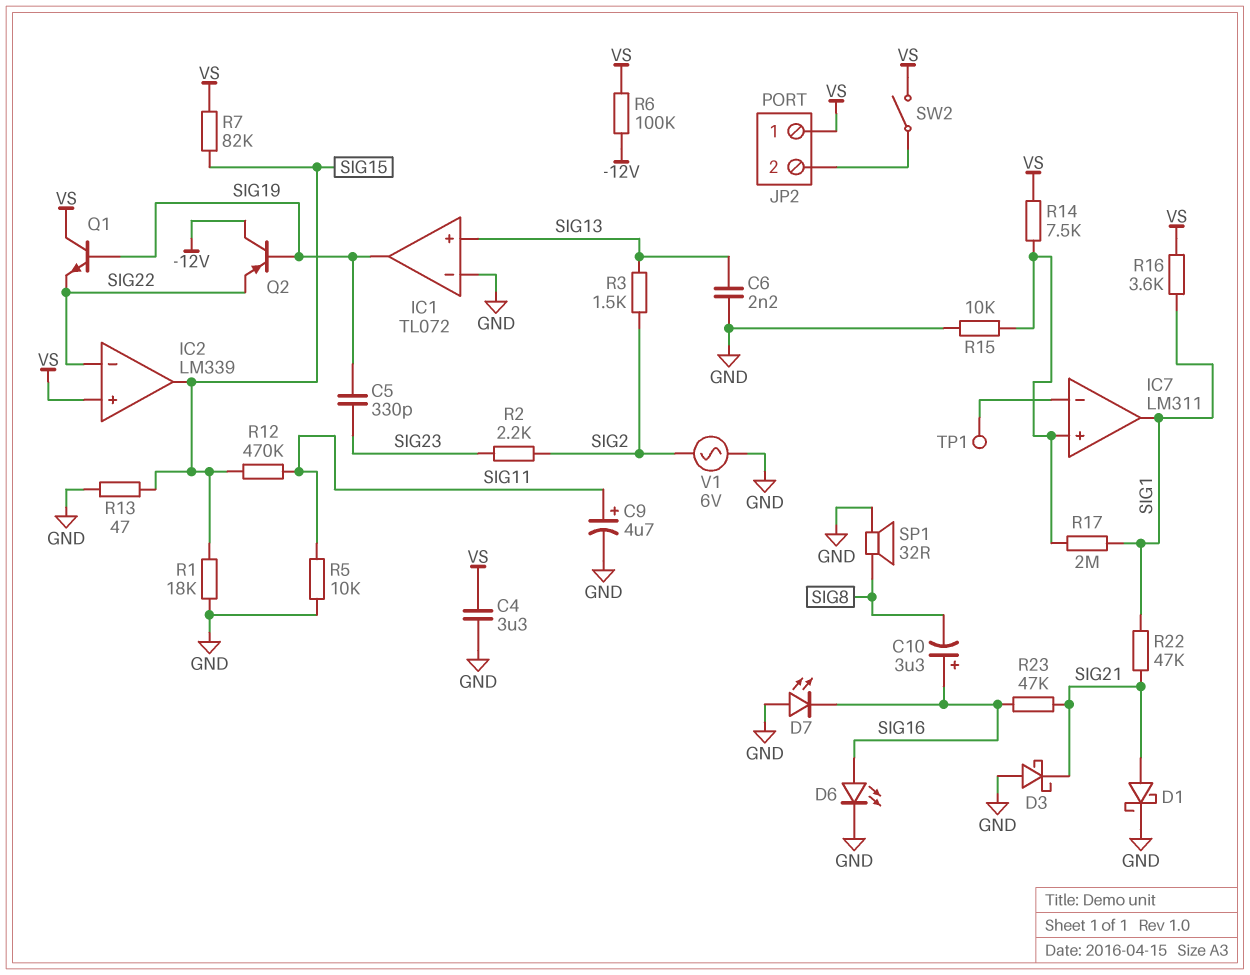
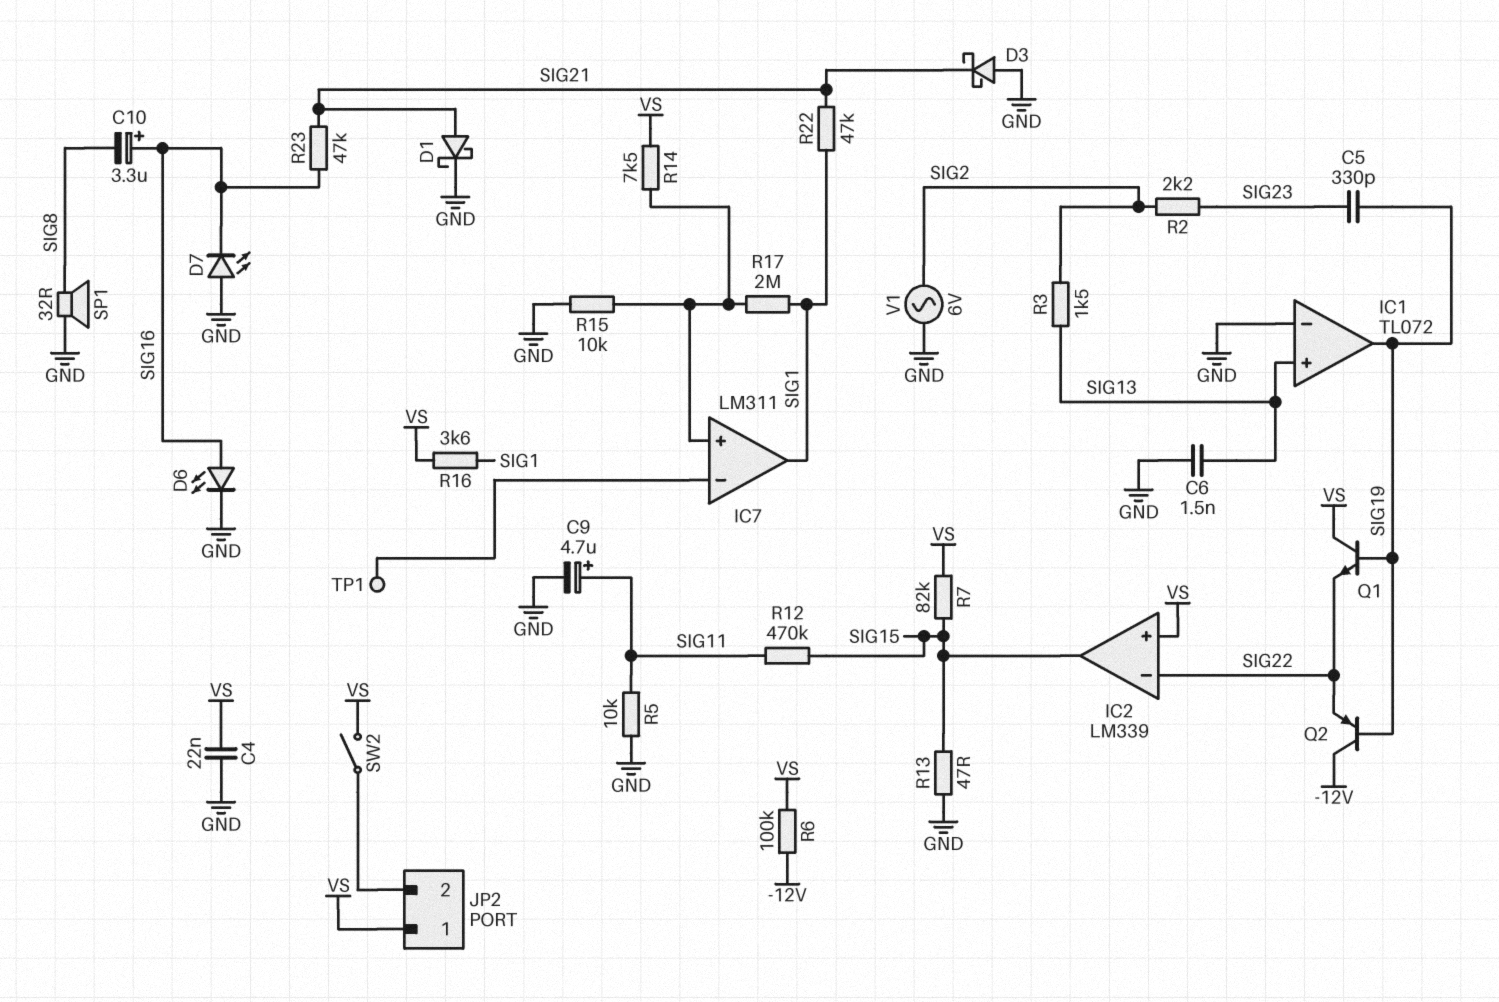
C4: 3.3uF (GND, VS) -> 22nF (GND, VS)
C6: 2.2nF (GND, SIG13) -> 1.5nF (GND, SIG13)
R1: 18k (GND, SIG15) -> none

